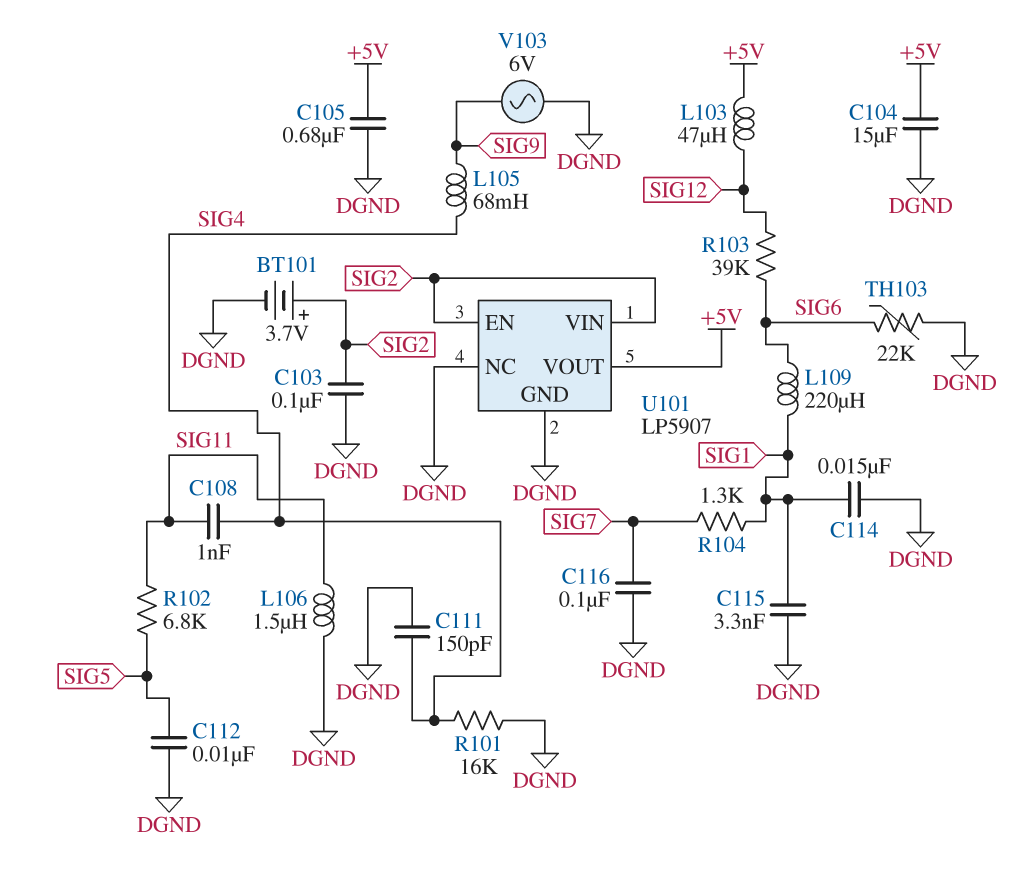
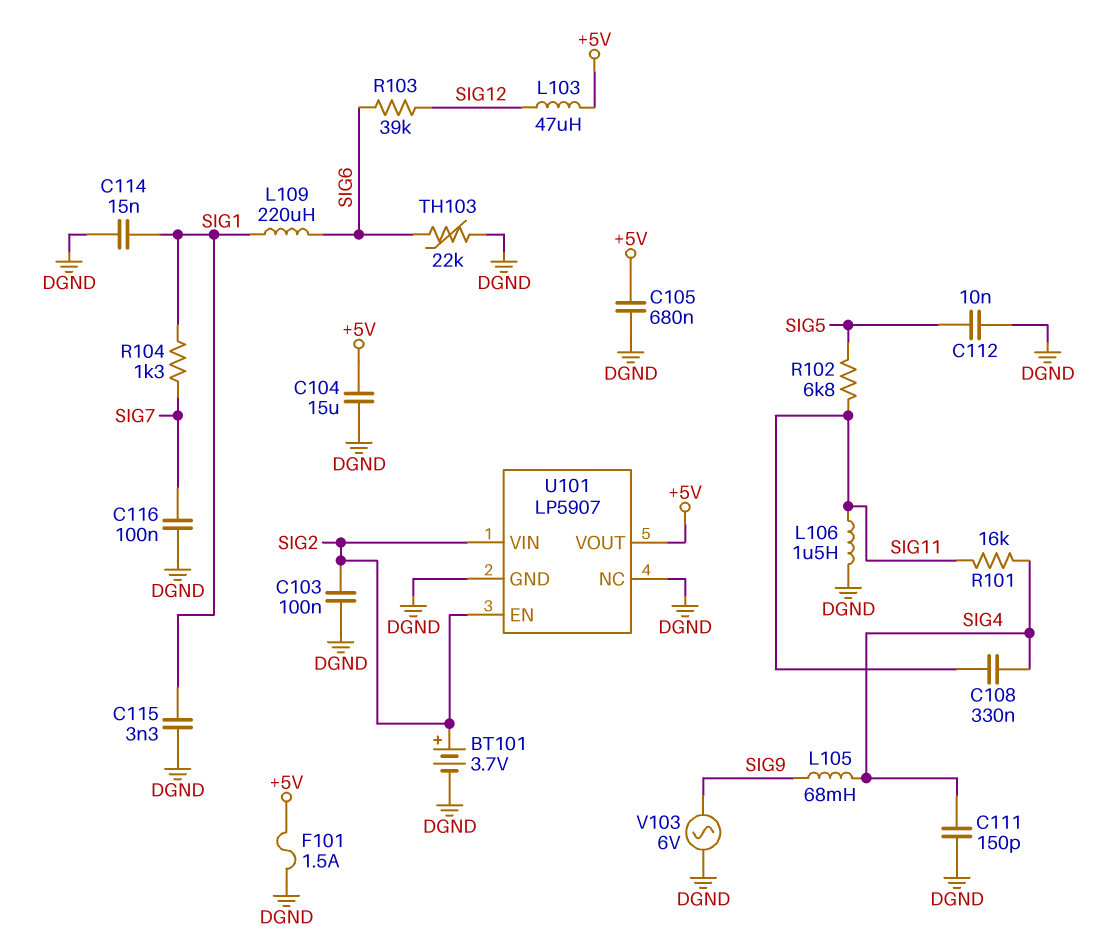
C108: 1nF (SIG4, SIG11) -> 330nF (SIG4, SIG11)
F101: none -> 1.5A (+5V, DGND)
R101: 16k (DGND, SIG4) -> 16k (SIG4, SIG11)

